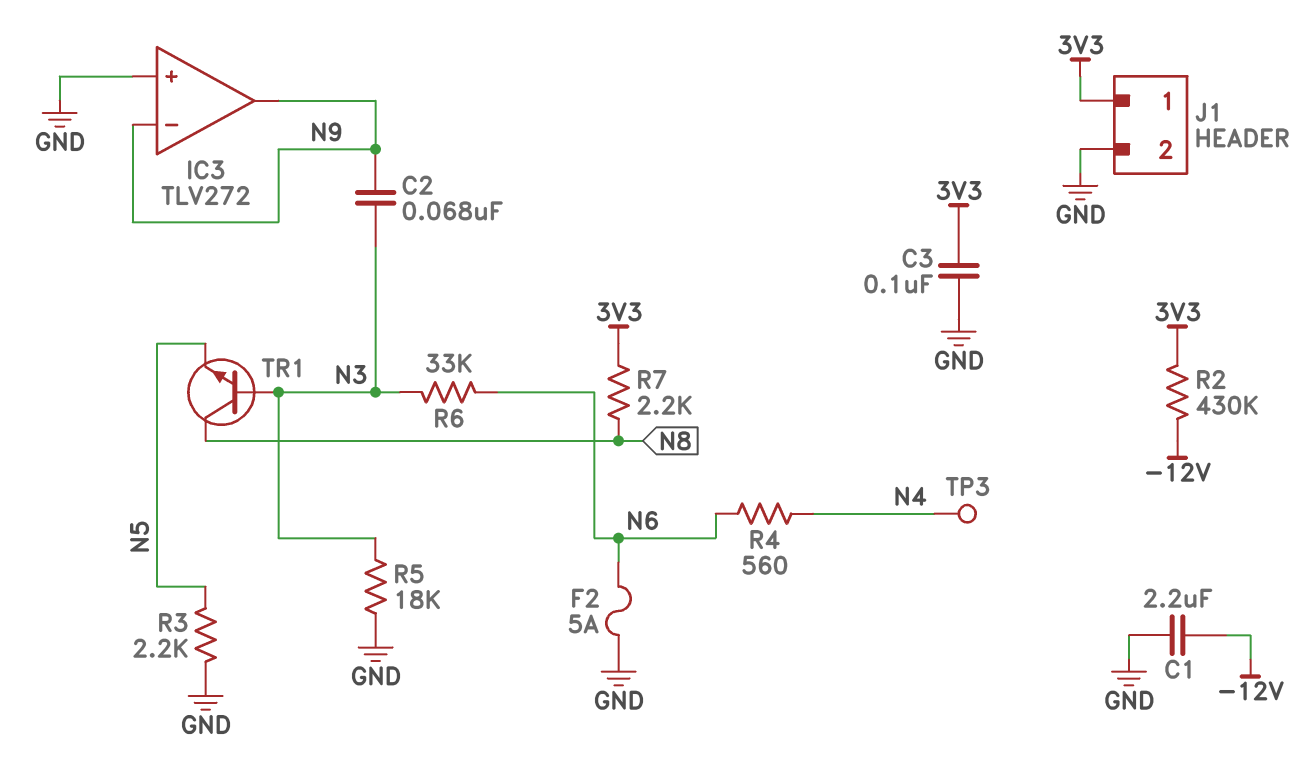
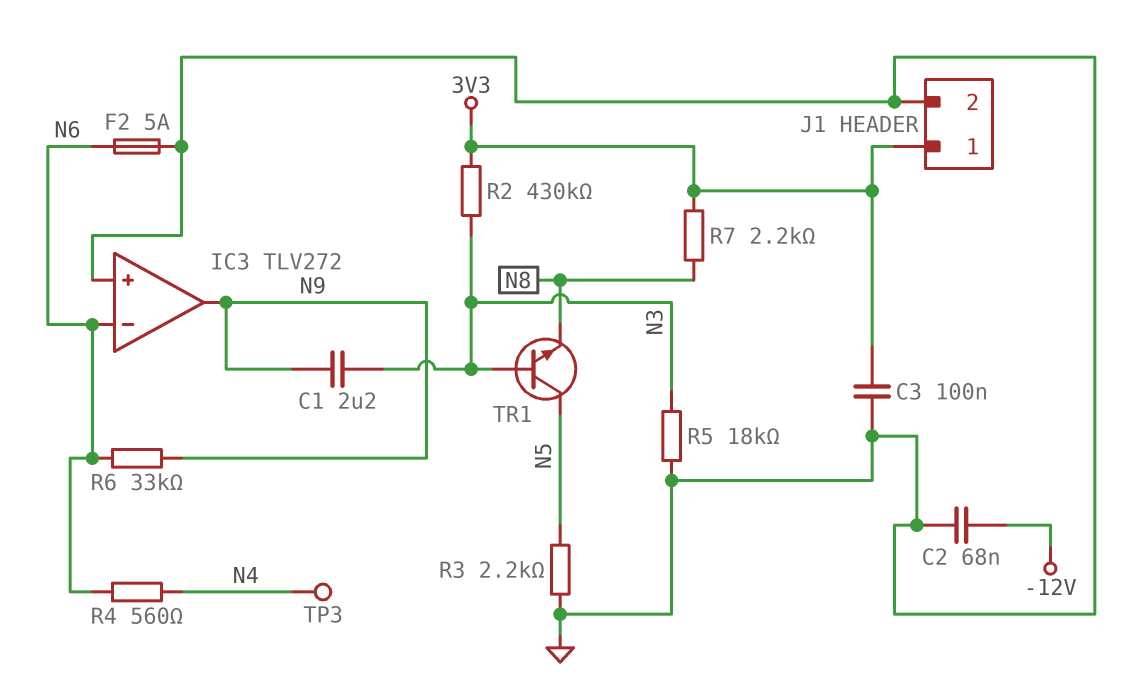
C1: 2.2uF (-12V, GND) -> 2.2uF (N3, N9)
C2: 68nF (N3, N9) -> 68nF (-12V, GND)
IC3 pin in-: N9 -> N6
R2: 430k (-12V, 3V3) -> 430k (3V3, N3)
R6: 33k (N3, N6) -> 33k (N6, N9)
TR1: NPN (B N3, C N8, E N5) -> NPN (B N3, C N5, E N8)

